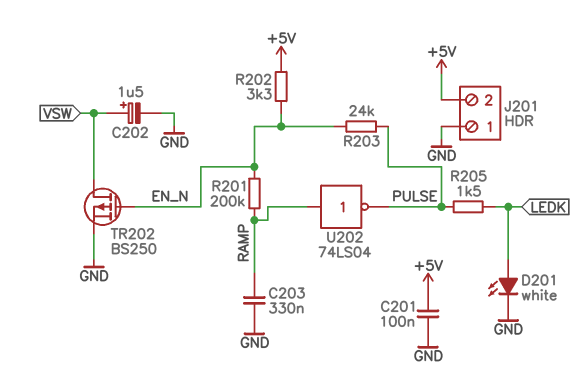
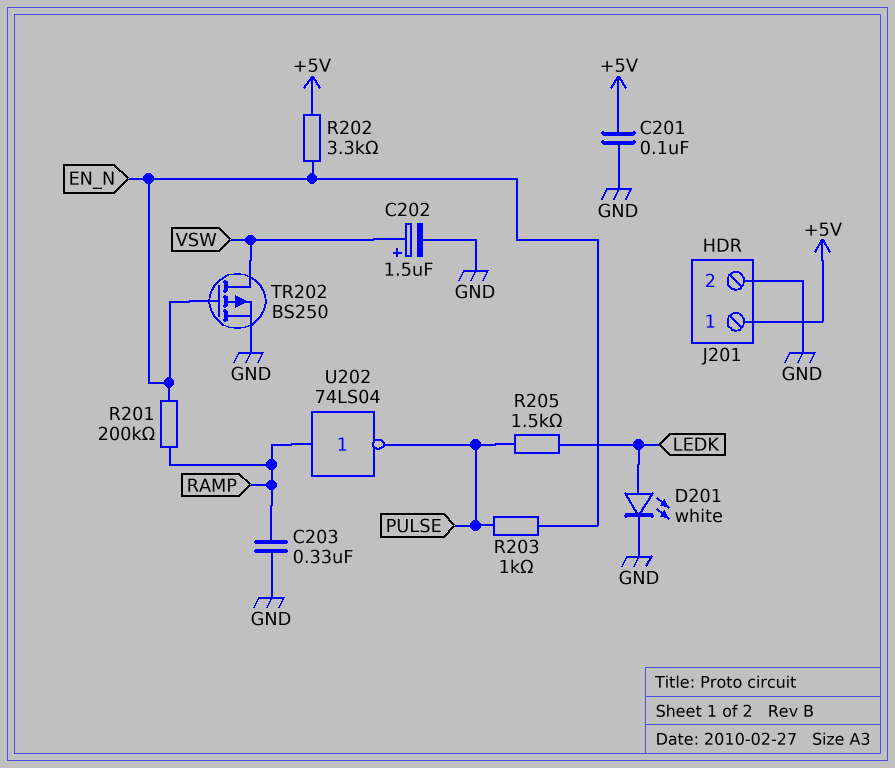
J201 pin 1: GND -> +5V
J201 pin 2: +5V -> GND
R203: 24k (EN_N, PULSE) -> 1k (EN_N, PULSE)

